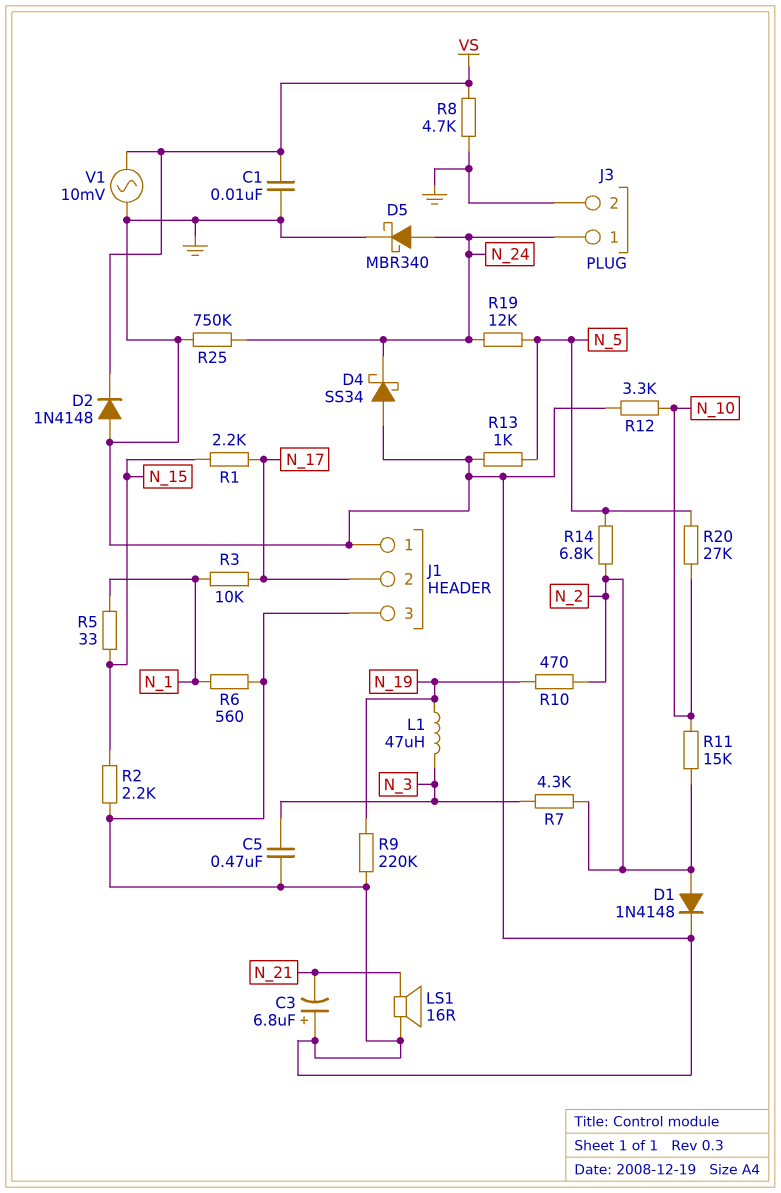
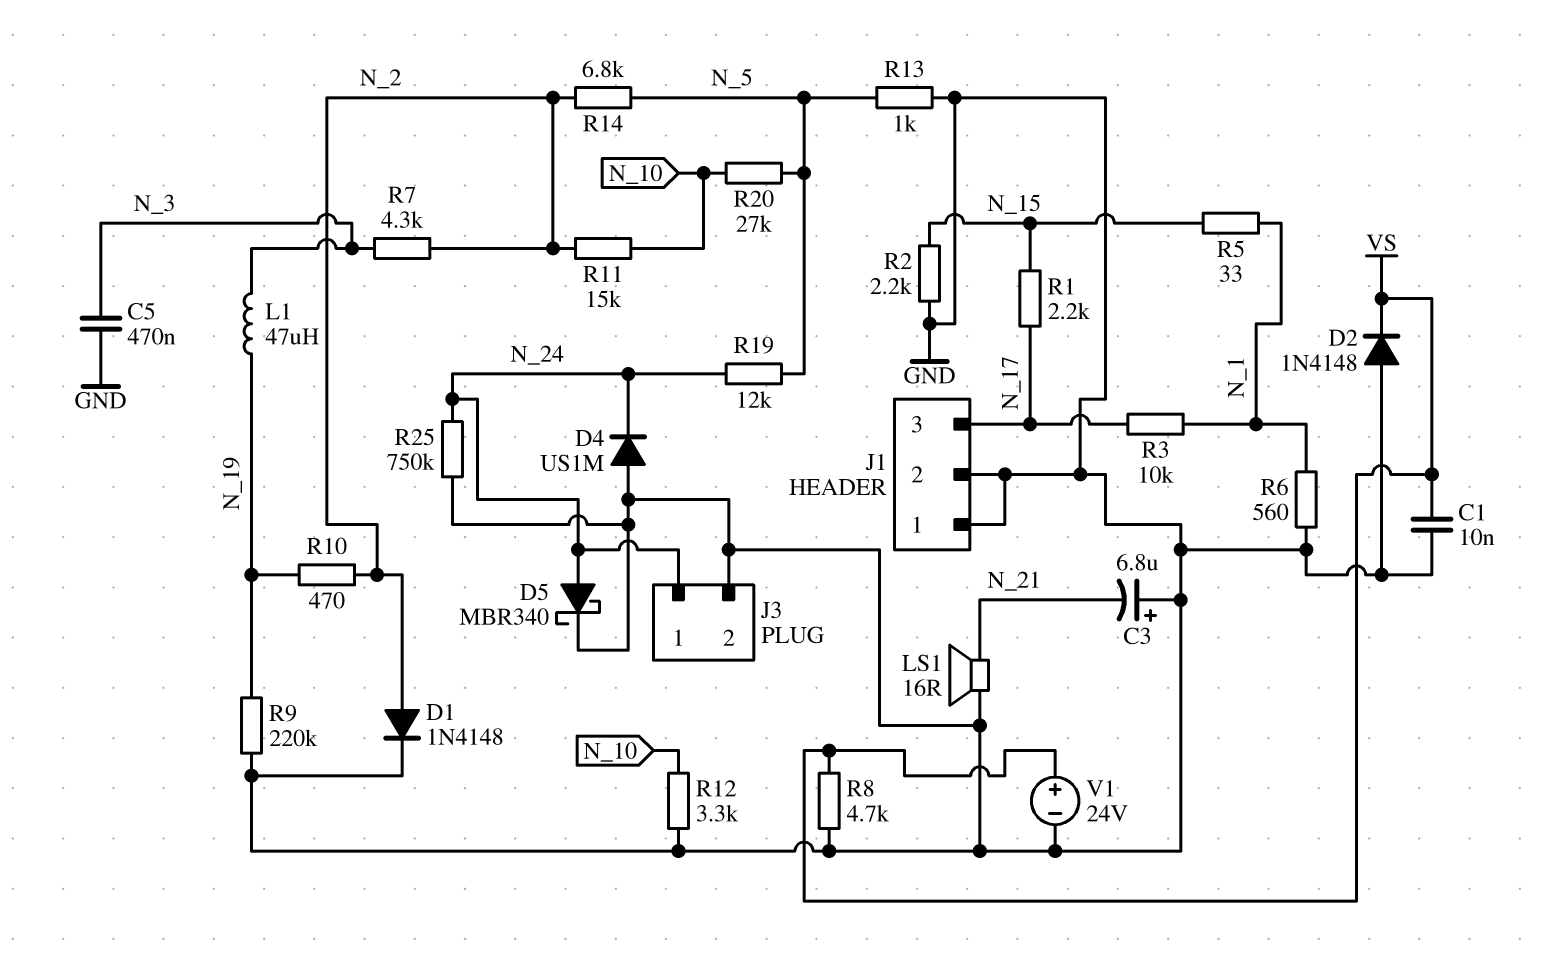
D4: schottky SS34 (A GND, K N_24) -> diode US1M (A GND, K N_24)
J1 pin 2: N_17 -> GND
J1 pin 3: GND -> N_17
V1: AC 10mV (GND, VS) -> 24V (plus VS, minus GND)

